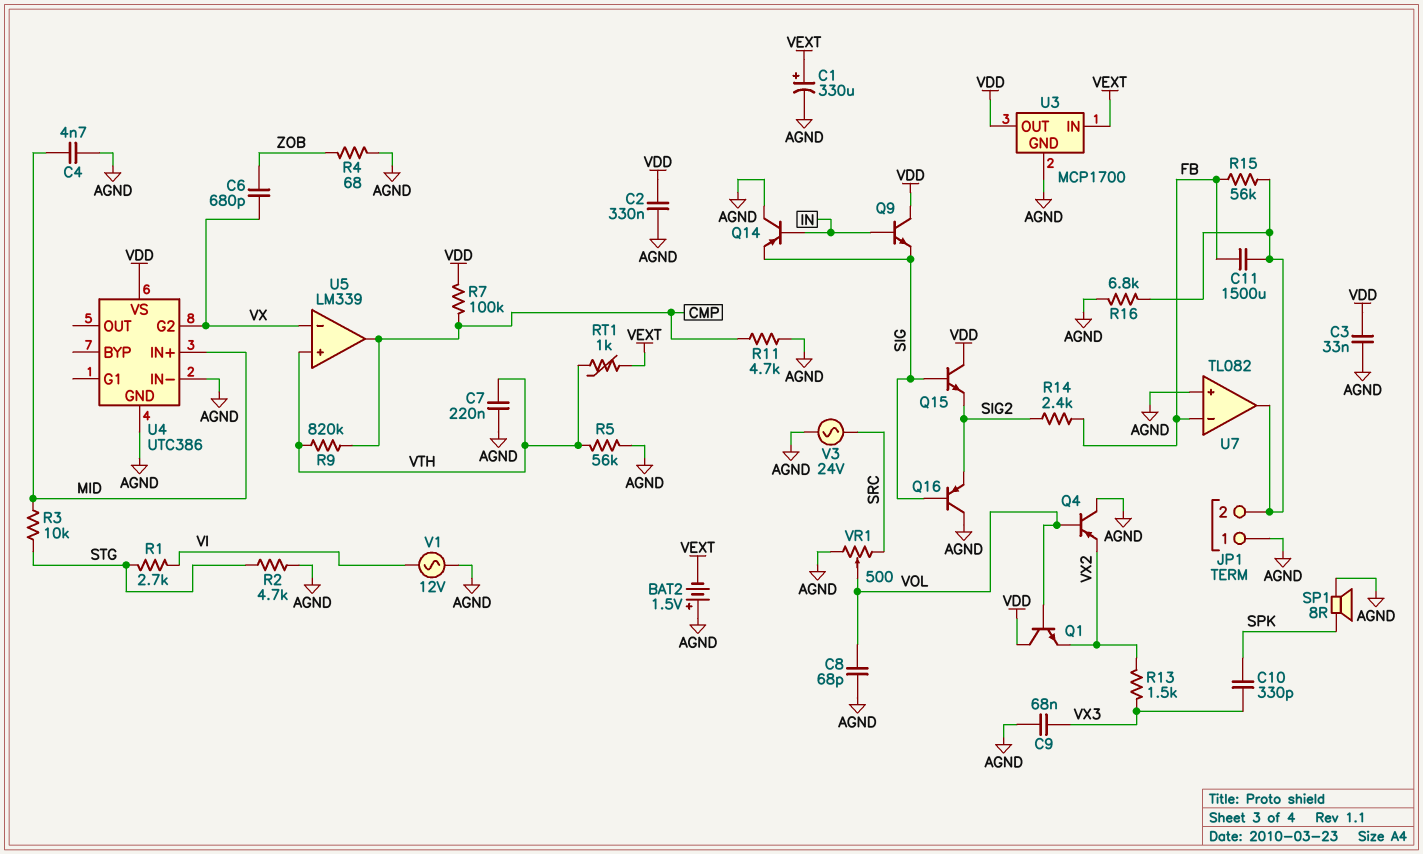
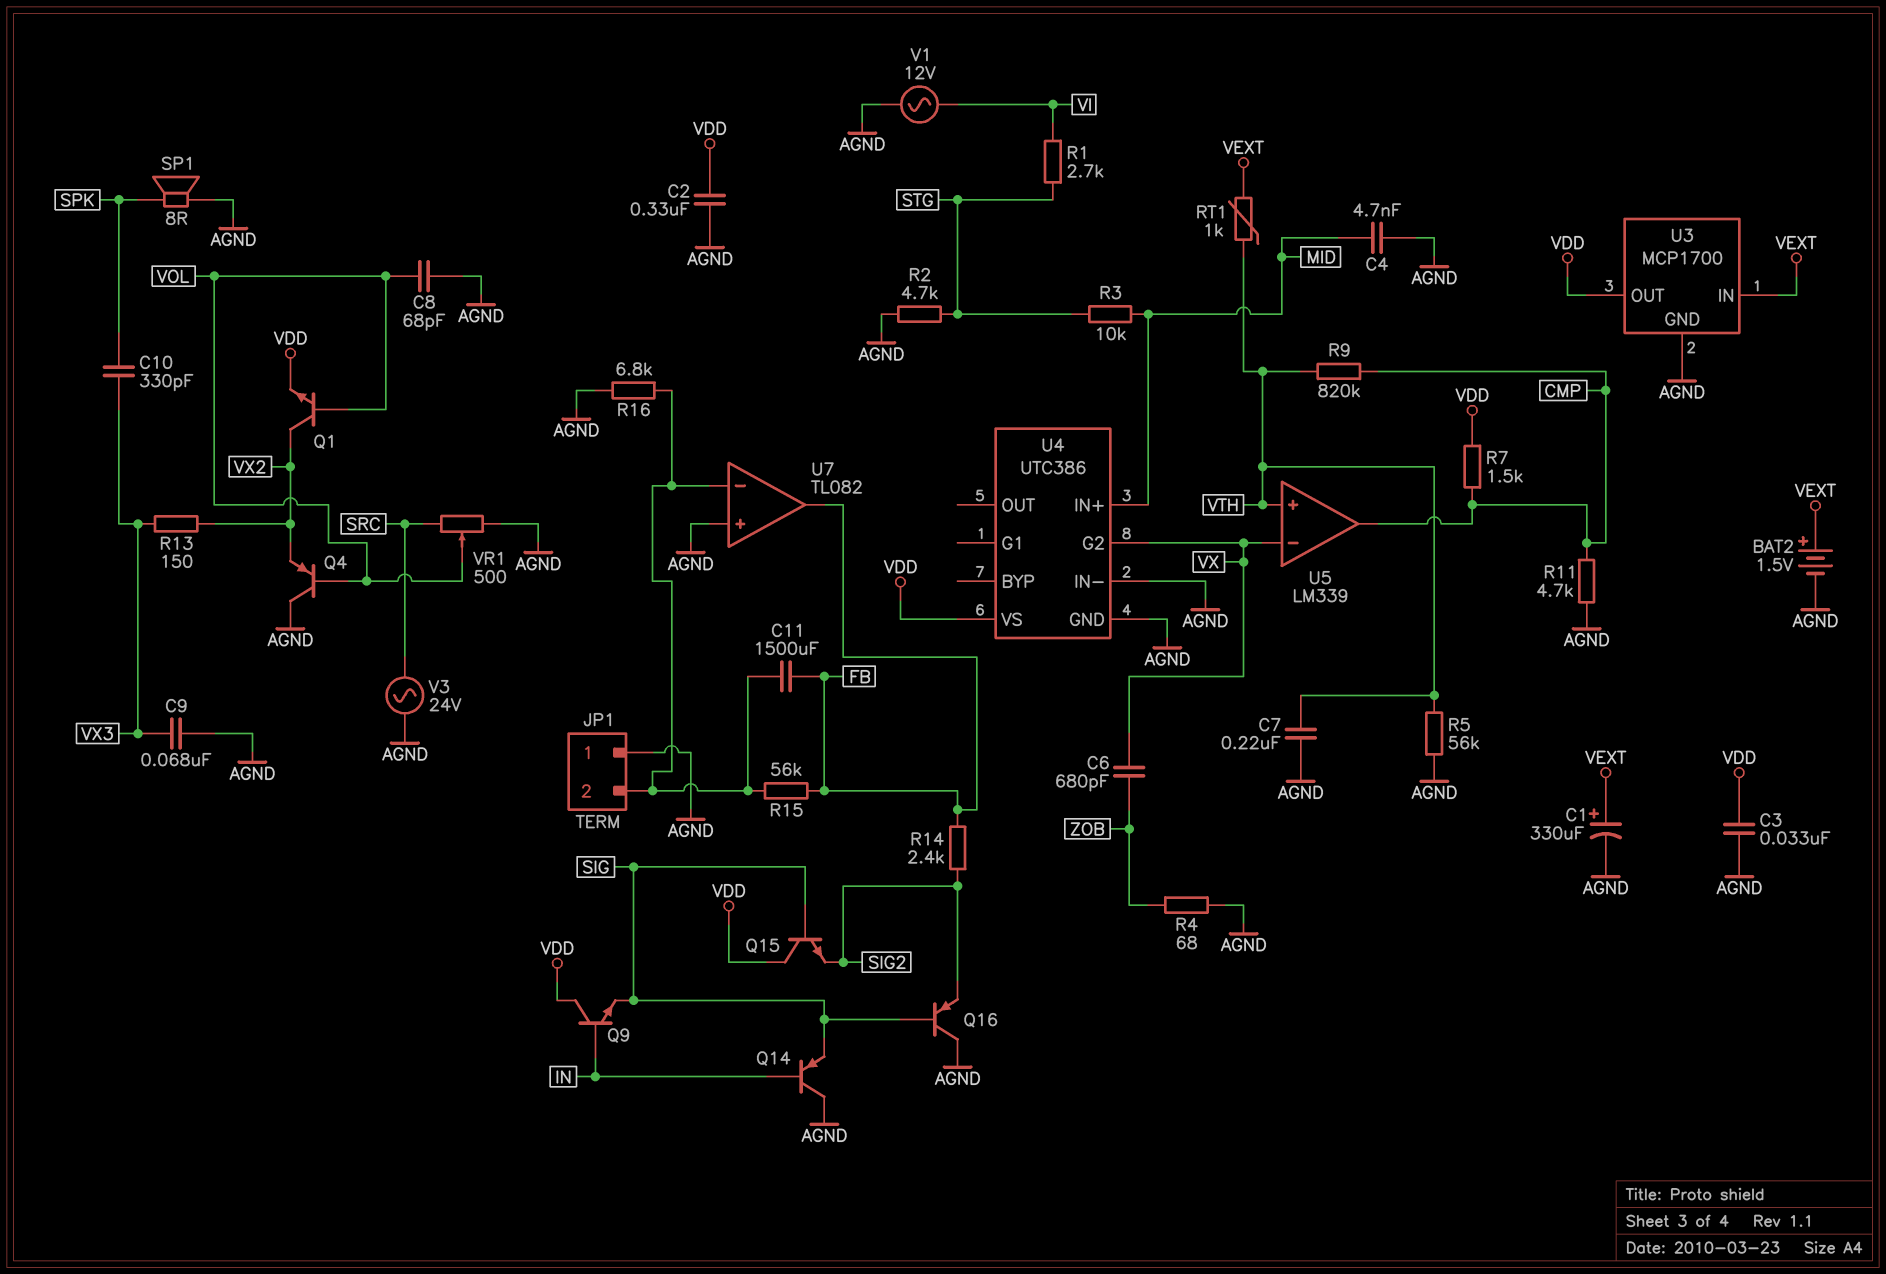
BAT2: 1.5V (plus AGND, minus VEXT) -> 1.5V (plus VEXT, minus AGND)
Q1: NPN (B VOL, C VDD, E VX2) -> NPN (B VOL, C VX2, E VDD)
R7: 100k (CMP, VDD) -> 1.5k (CMP, VDD)
R13: 1.5k (VX2, VX3) -> 150 (VX2, VX3)
U7 pin in-: FB -> JP1/2
U7 pin out: JP1/2 -> FB

